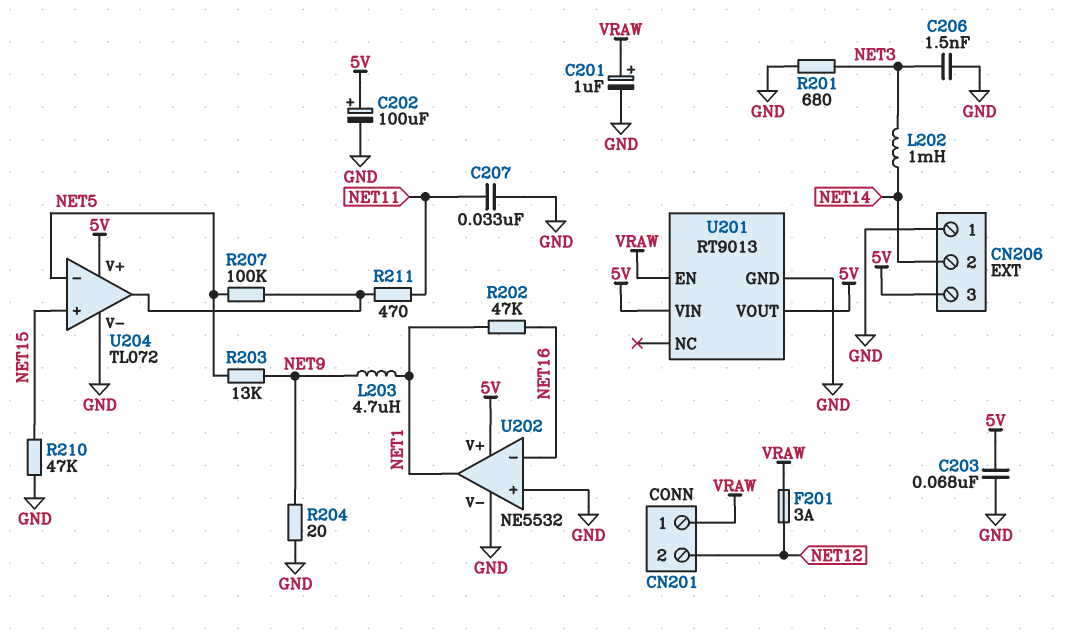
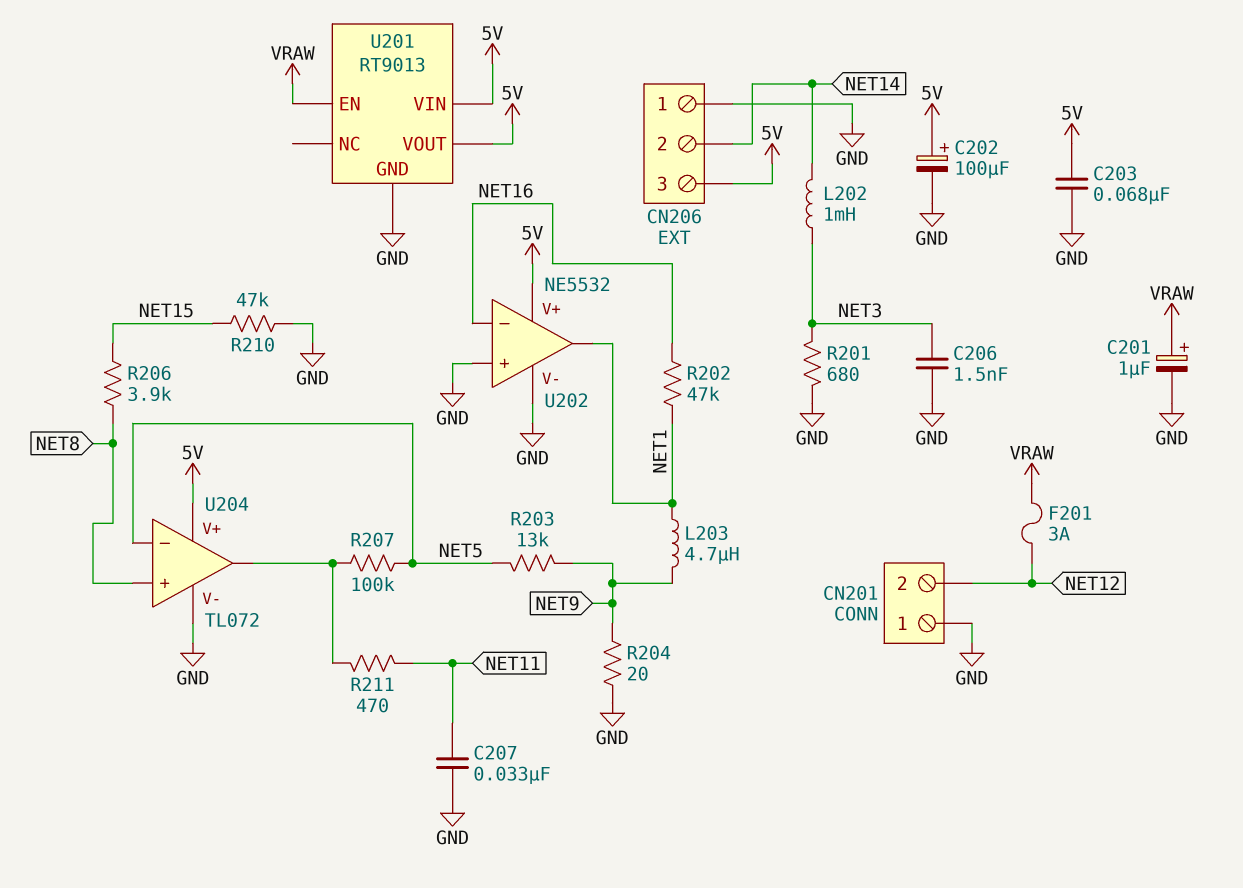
CN201 pin 1: VRAW -> GND
R206: none -> 3.9k (NET8, NET15)
U204 pin in+: NET15 -> NET8

